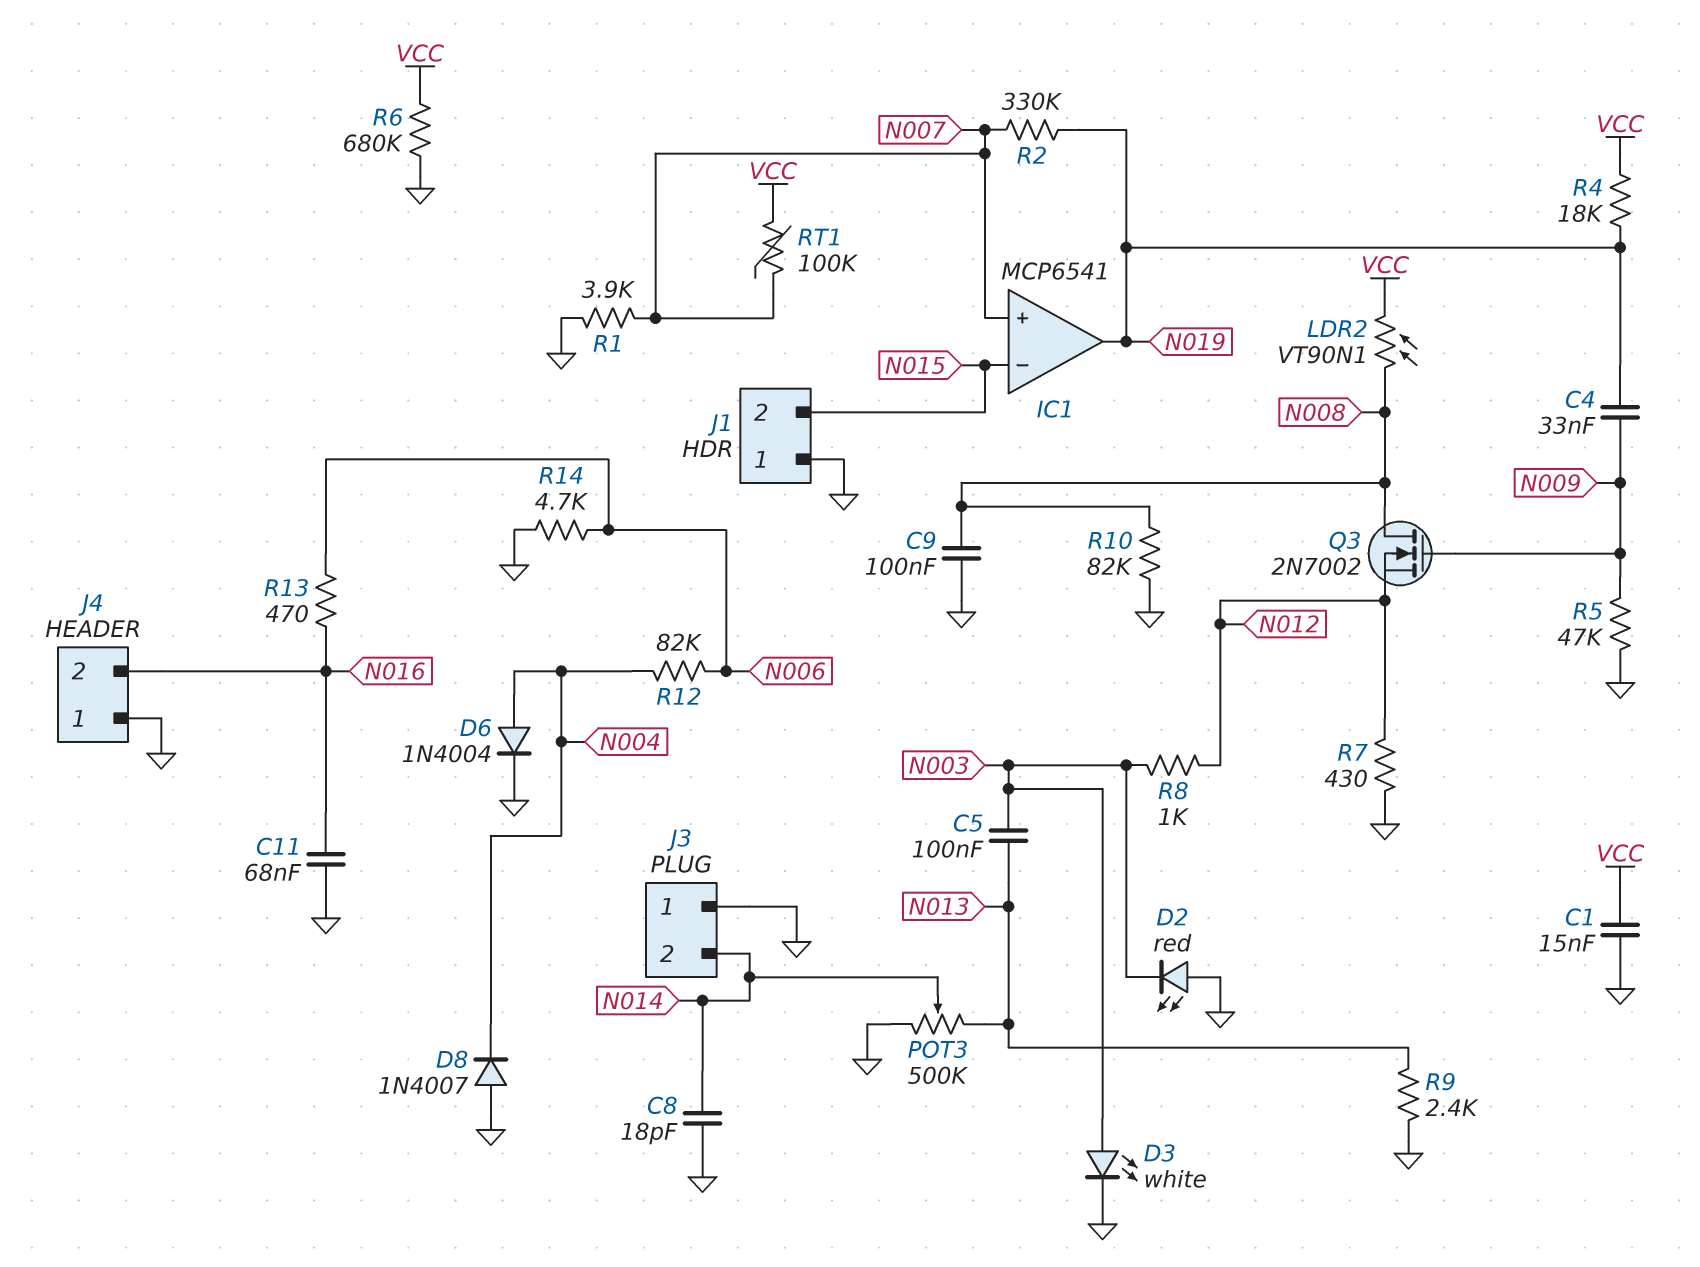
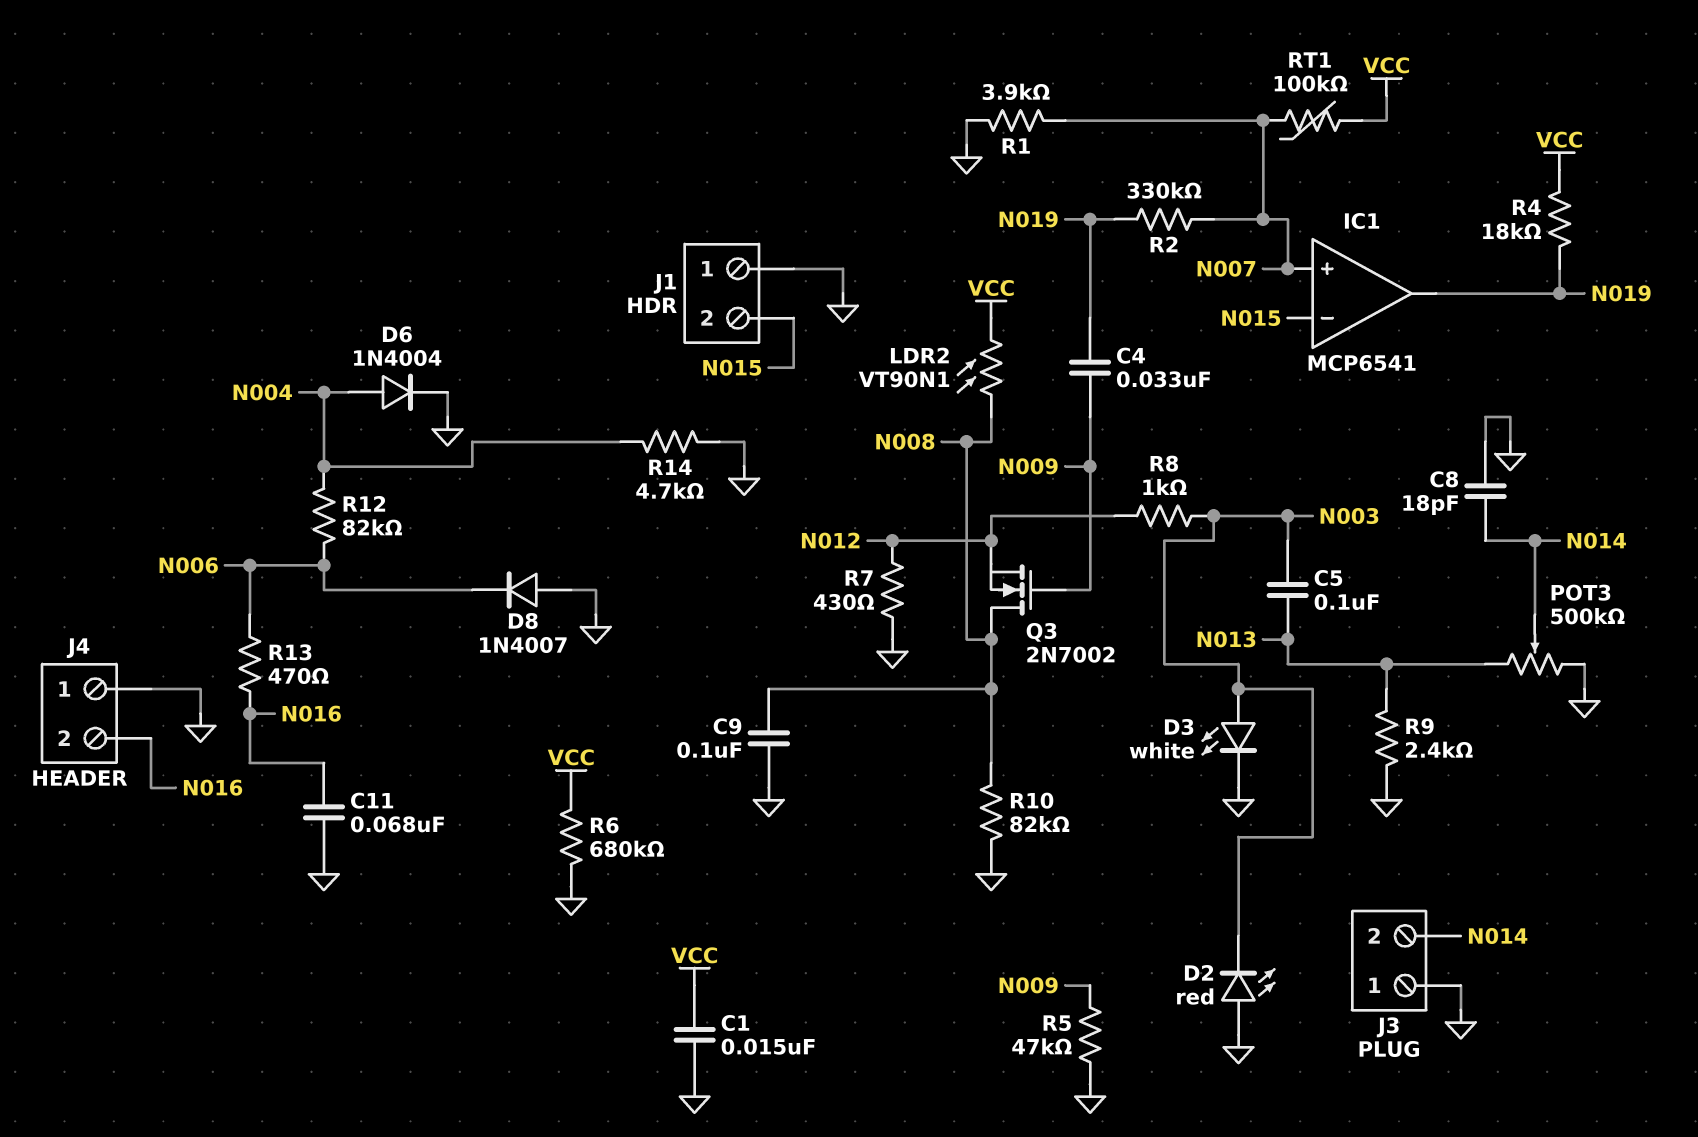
D8: diode 1N4007 (A GND, K N004) -> diode 1N4007 (A GND, K N006)
R14: 4.7k (GND, N006) -> 4.7k (GND, N004)

